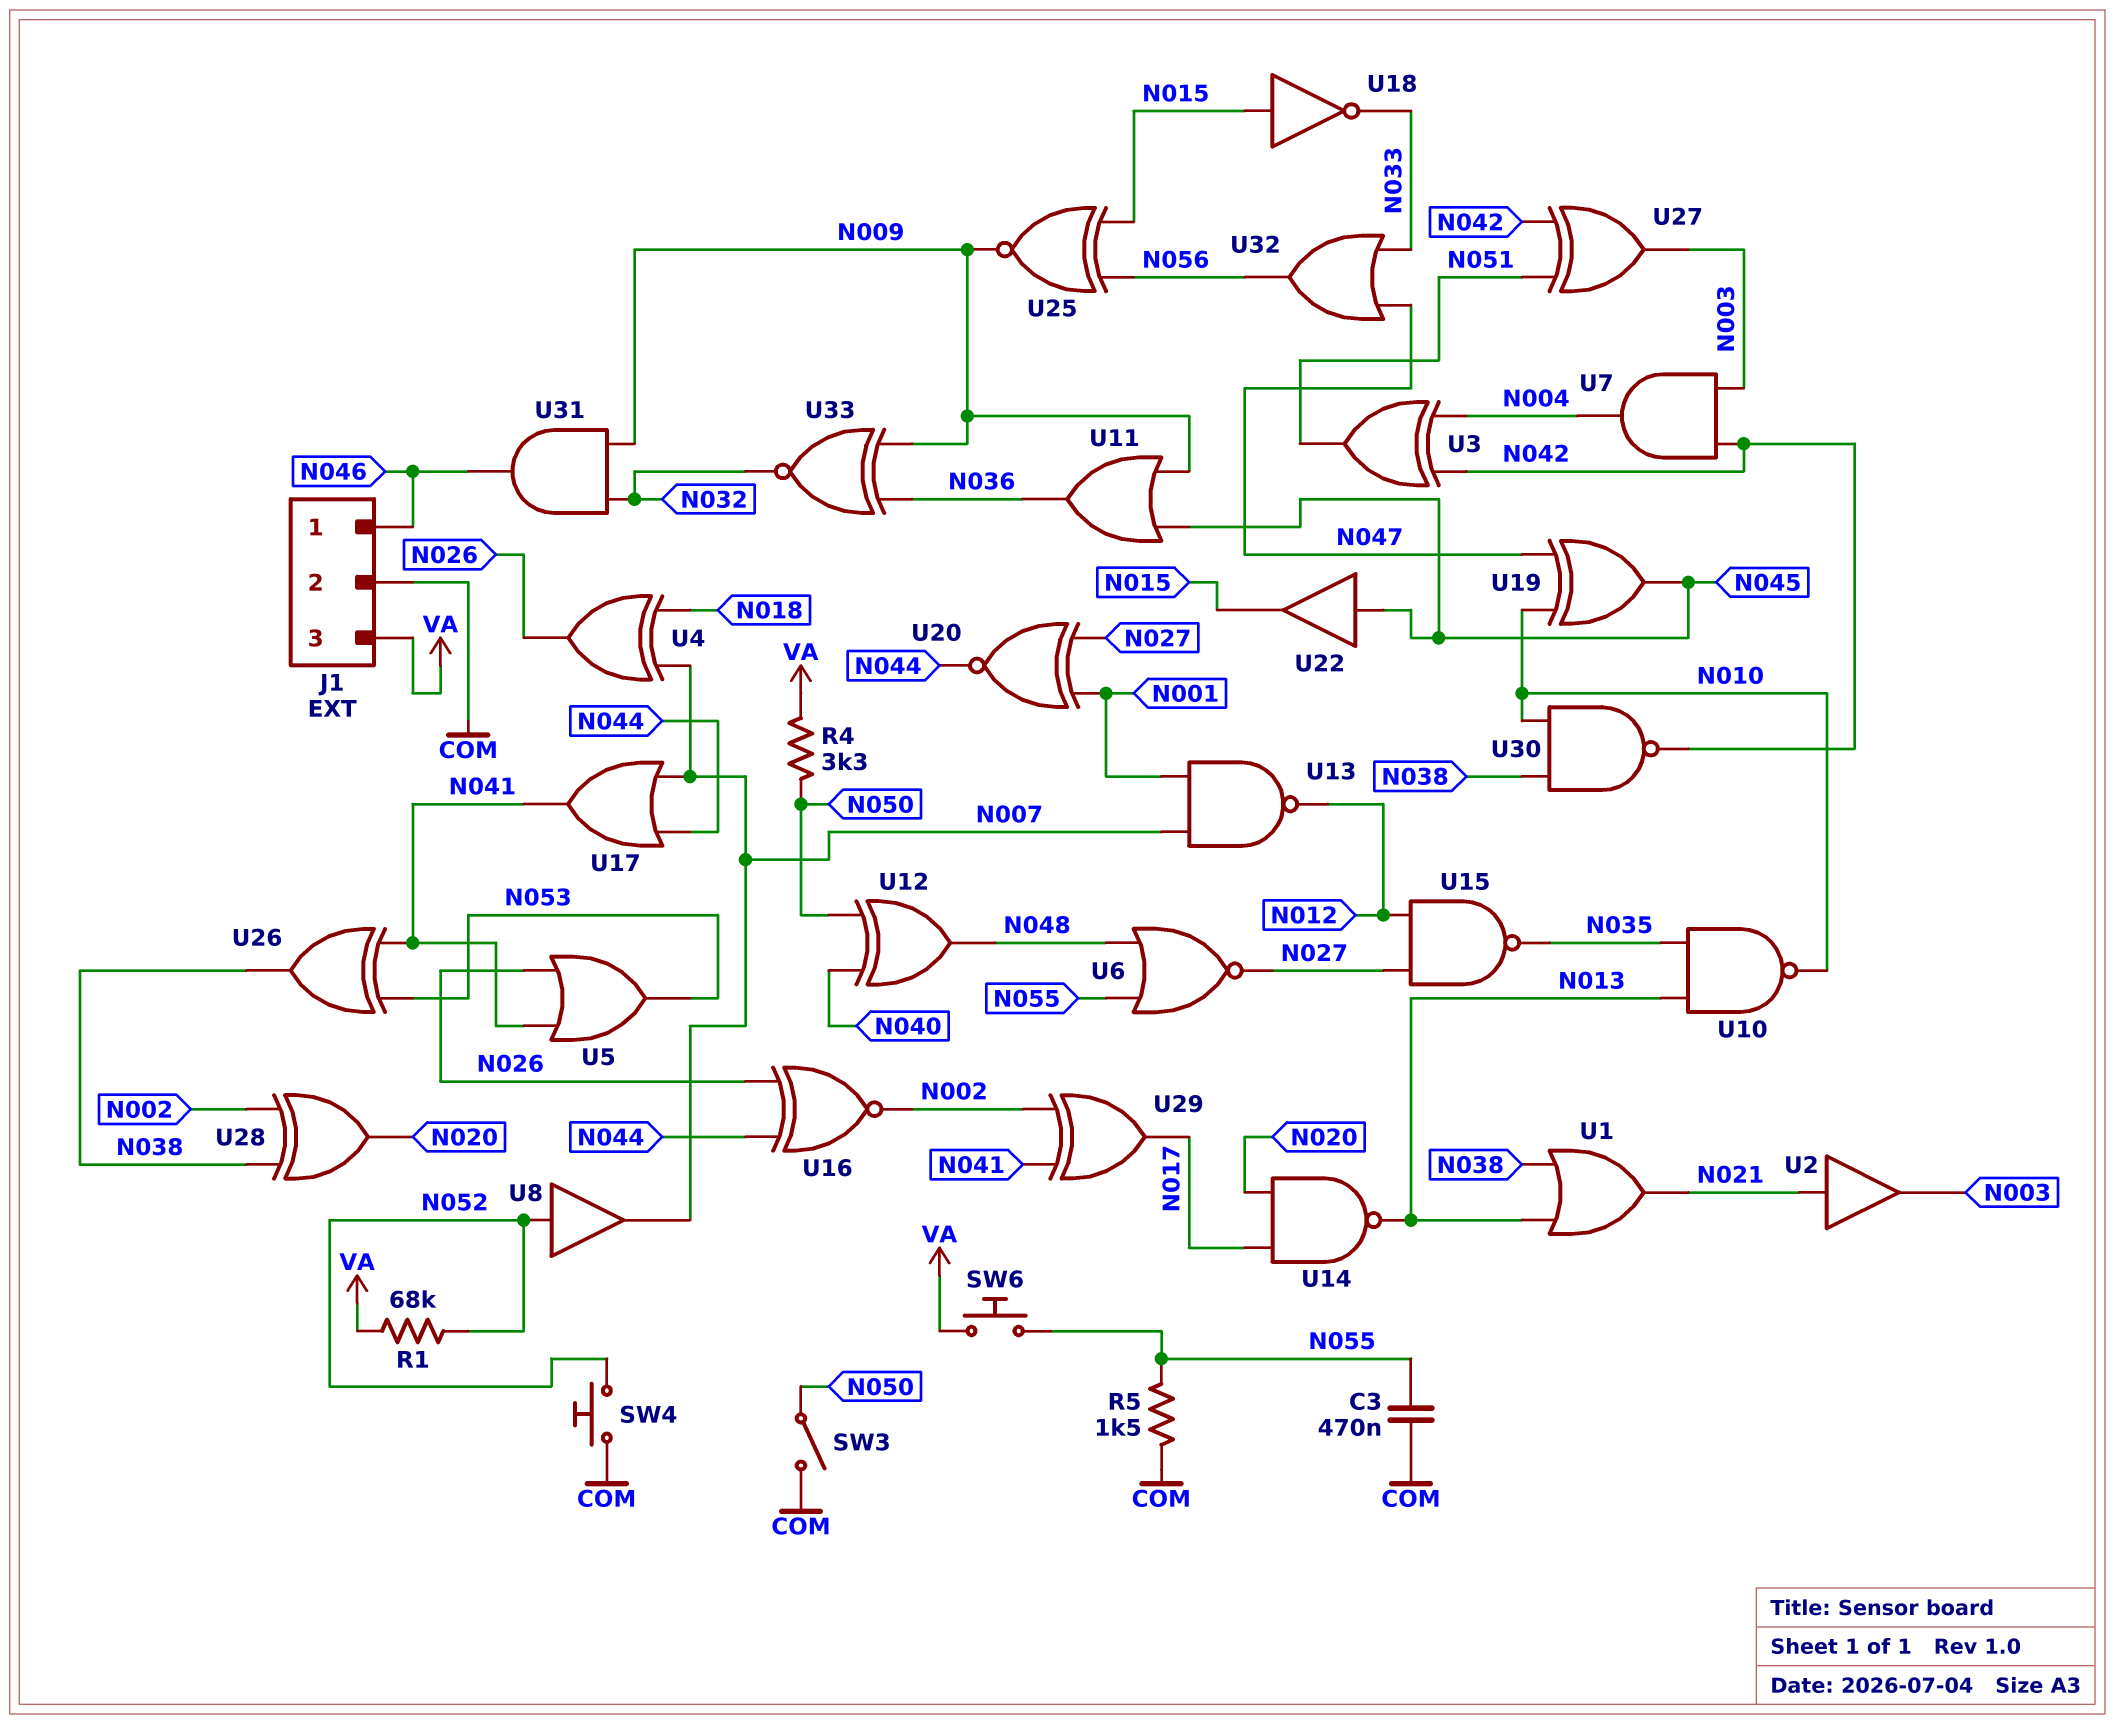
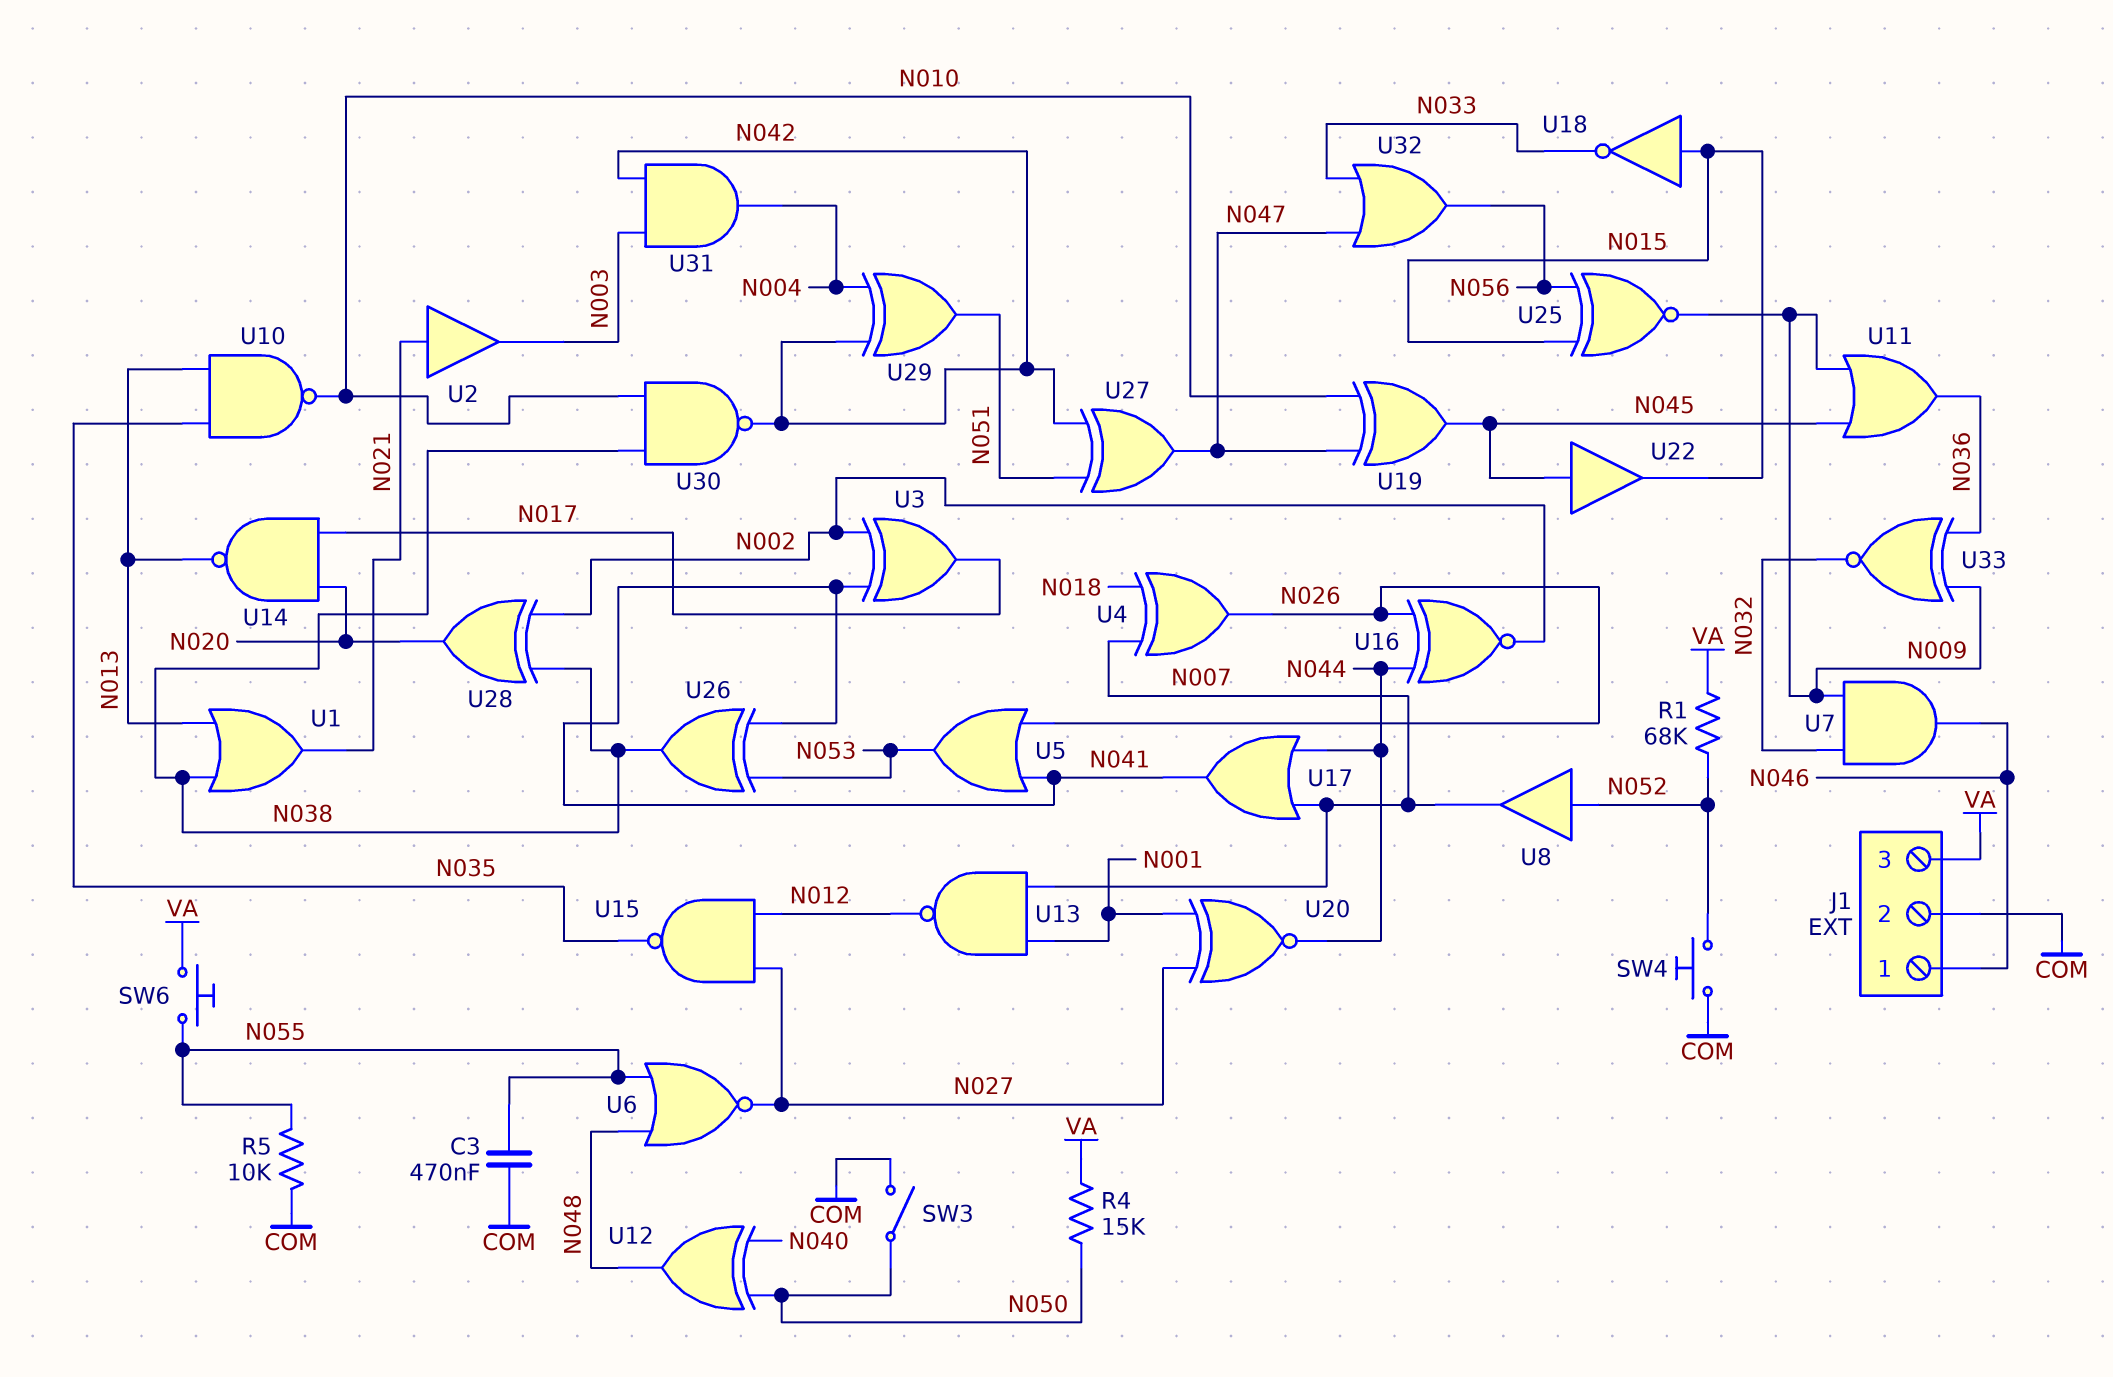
R4: 3.3k (N050, VA) -> 15k (N050, VA)
R5: 1.5k (COM, N055) -> 10k (COM, N055)
U3: XOR (in N004, in N042, out N051) -> XOR (in N002, in N041, out N017)
U7: AND (in N003, in N042, out N004) -> AND (in N009, in N032, out N046)
U27: XOR (in N042, in N051, out N003) -> XOR (in N042, in N051, out N047)
U29: XOR (in N002, in N041, out N017) -> XOR (in N004, in N042, out N051)
U31: AND (in N009, in N032, out N046) -> AND (in N003, in N042, out N004)

